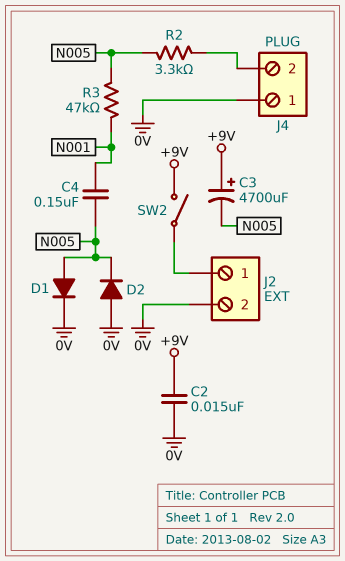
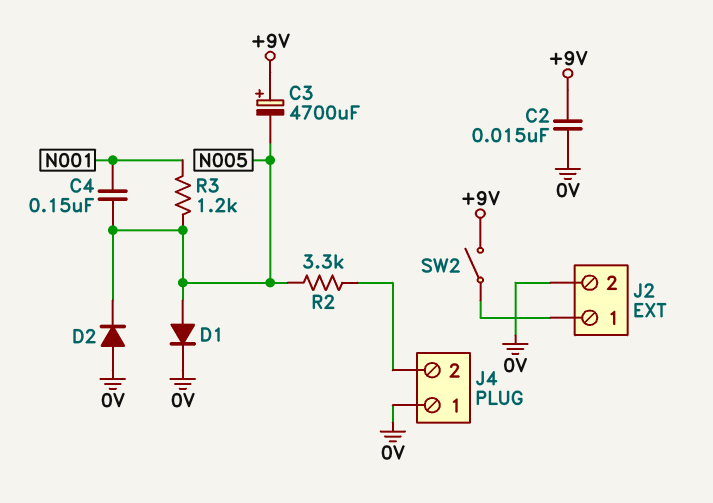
R3: 47k (N001, N005) -> 1.2k (N001, N005)

